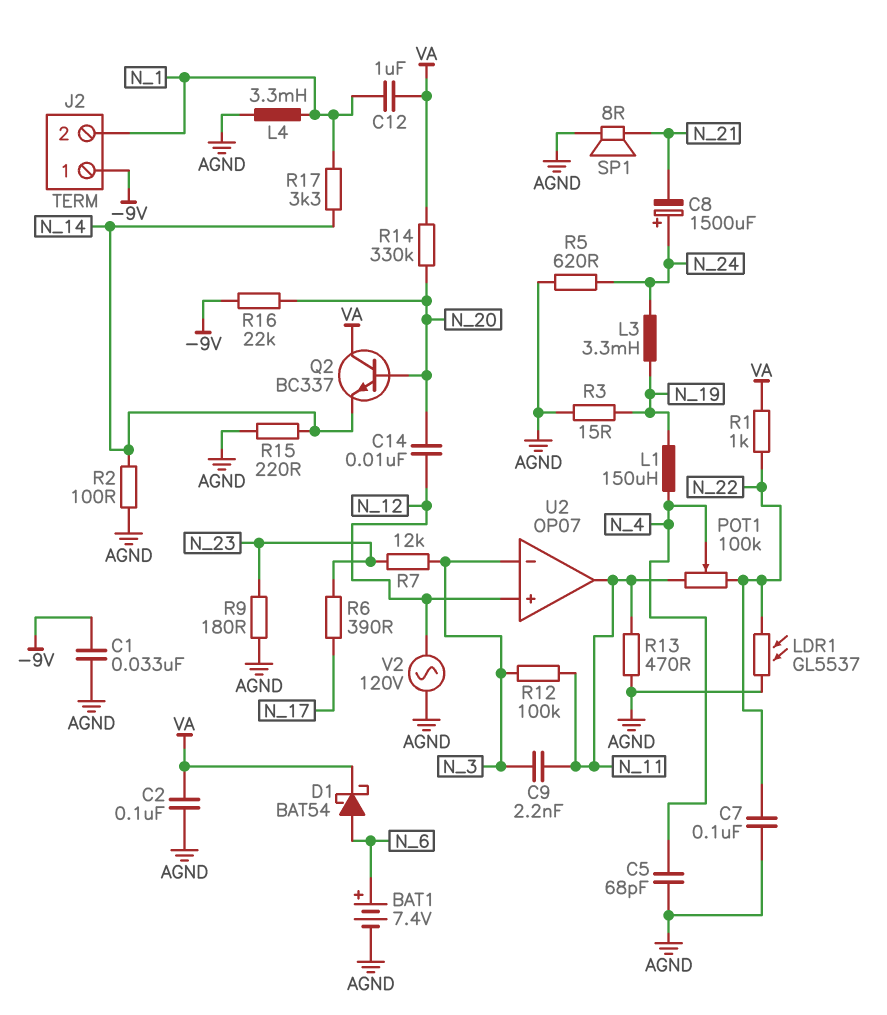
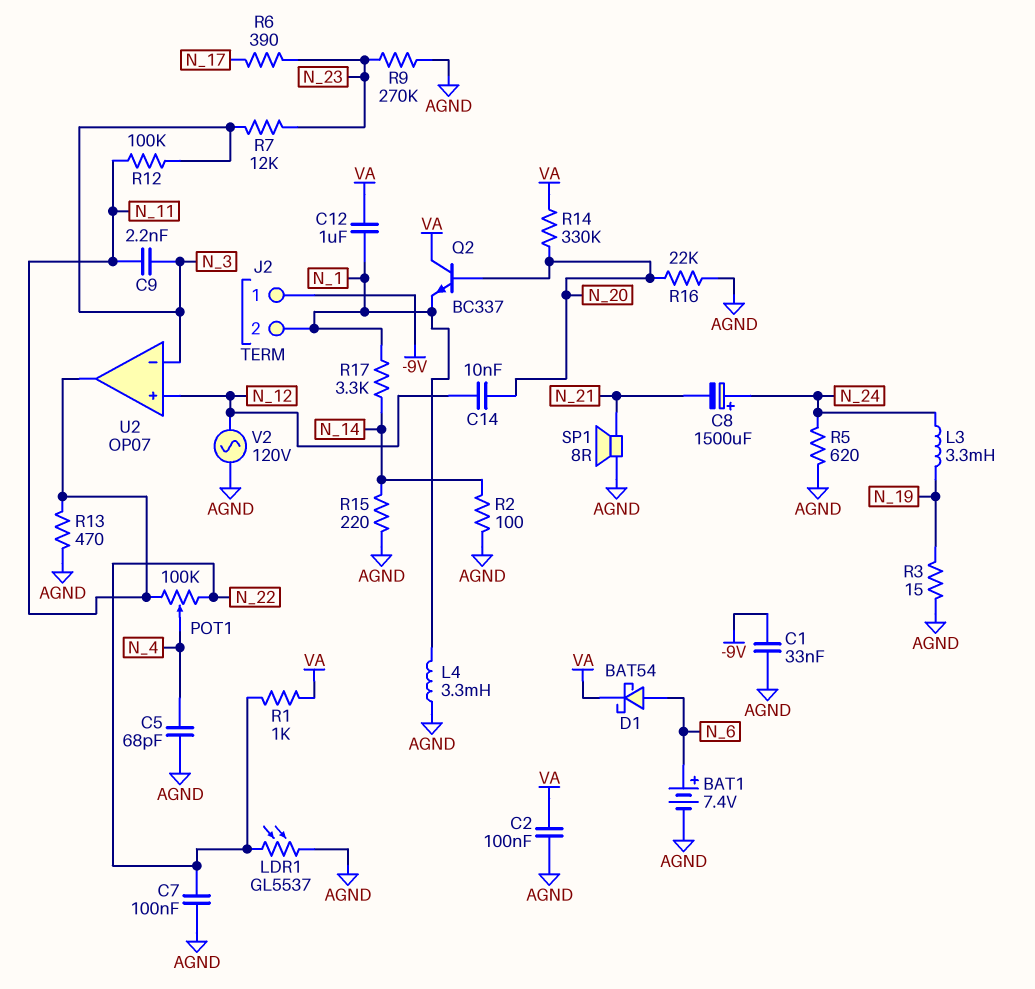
L1: 150uH (N_4, N_19) -> none
Q2: NPN BC337 (B N_20, C VA, E N_14) -> NPN BC337 (B N_20, C VA, E N_1)
R9: 180 (AGND, N_23) -> 270k (AGND, N_23)
R16: 22k (-9V, N_20) -> 22k (AGND, N_20)

